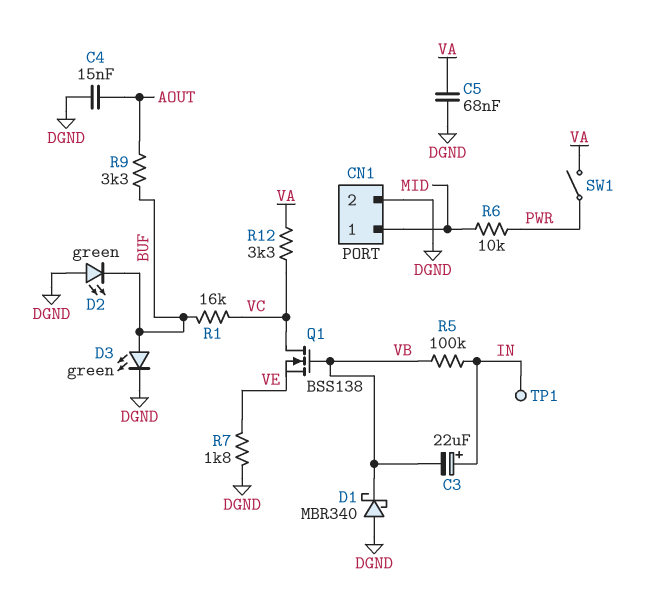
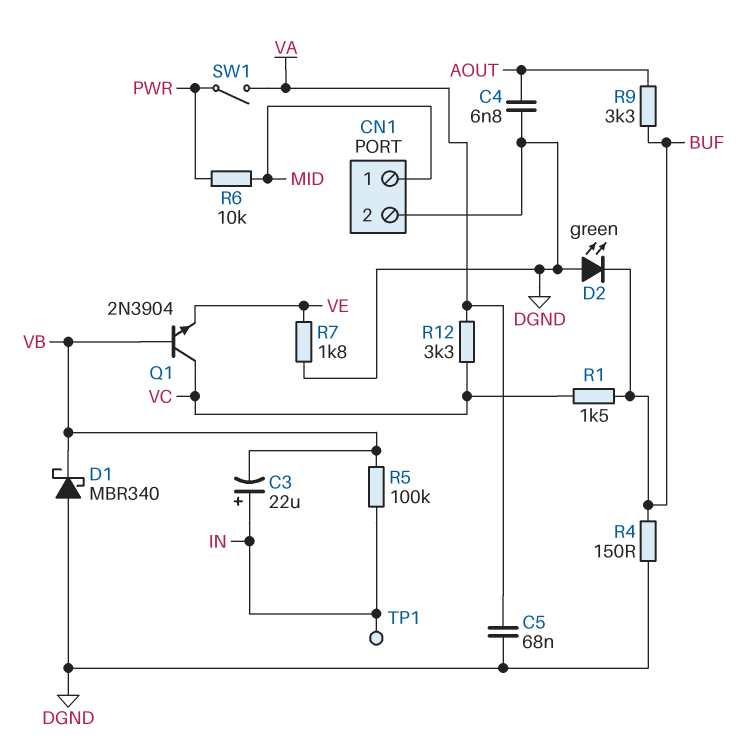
C4: 15nF (AOUT, DGND) -> 6.8nF (AOUT, DGND)
D3: LED green (A BUF, K DGND) -> none
Q1: NMOS BSS138 (G VB, D VC, S VE) -> NPN 2N3904 (B VB, C VC, E VE)
R1: 16k (BUF, VC) -> 1.5k (BUF, VC)
R4: none -> 150 (BUF, DGND)

